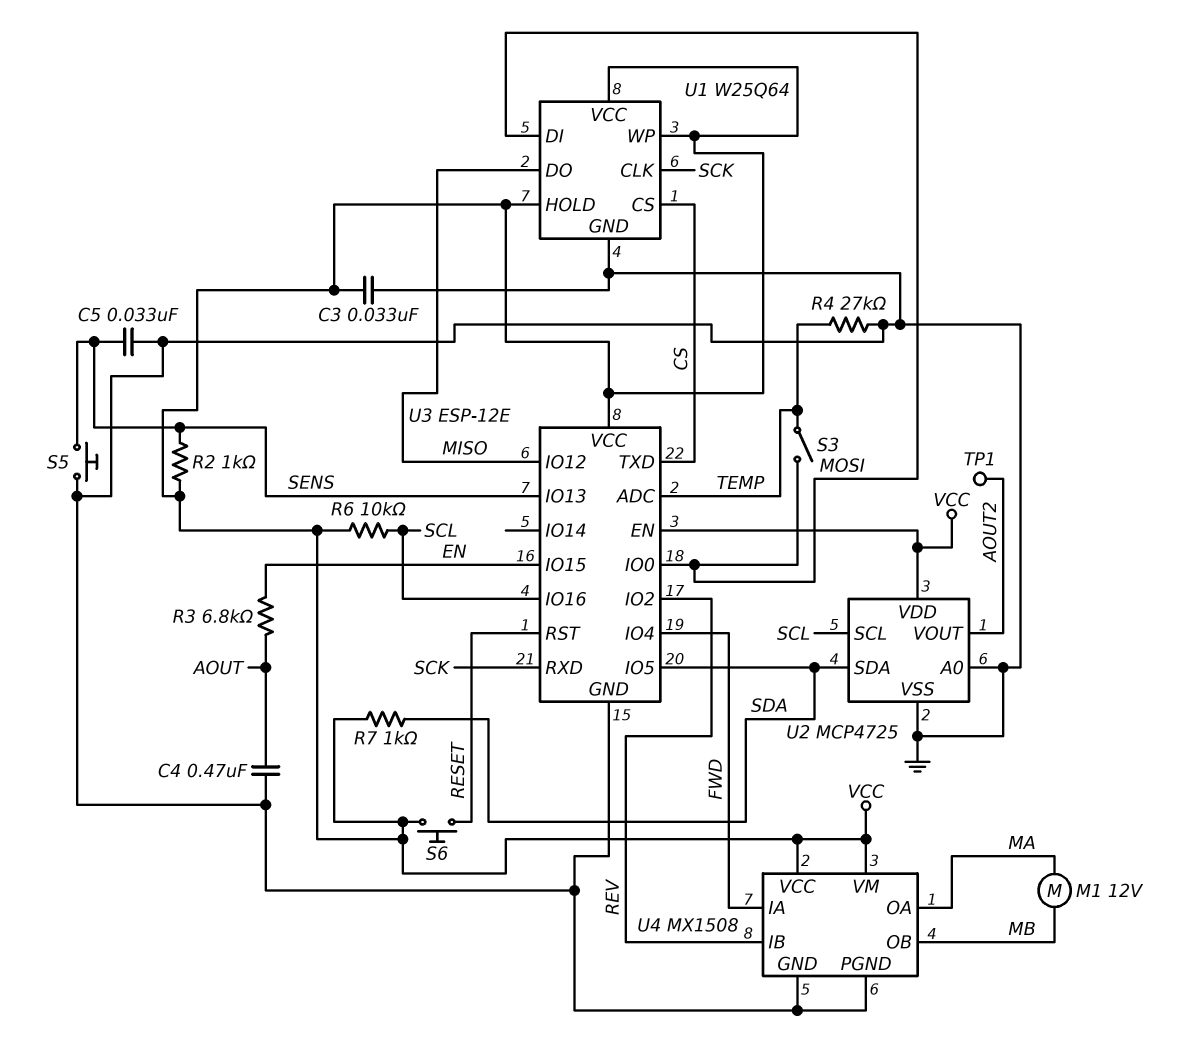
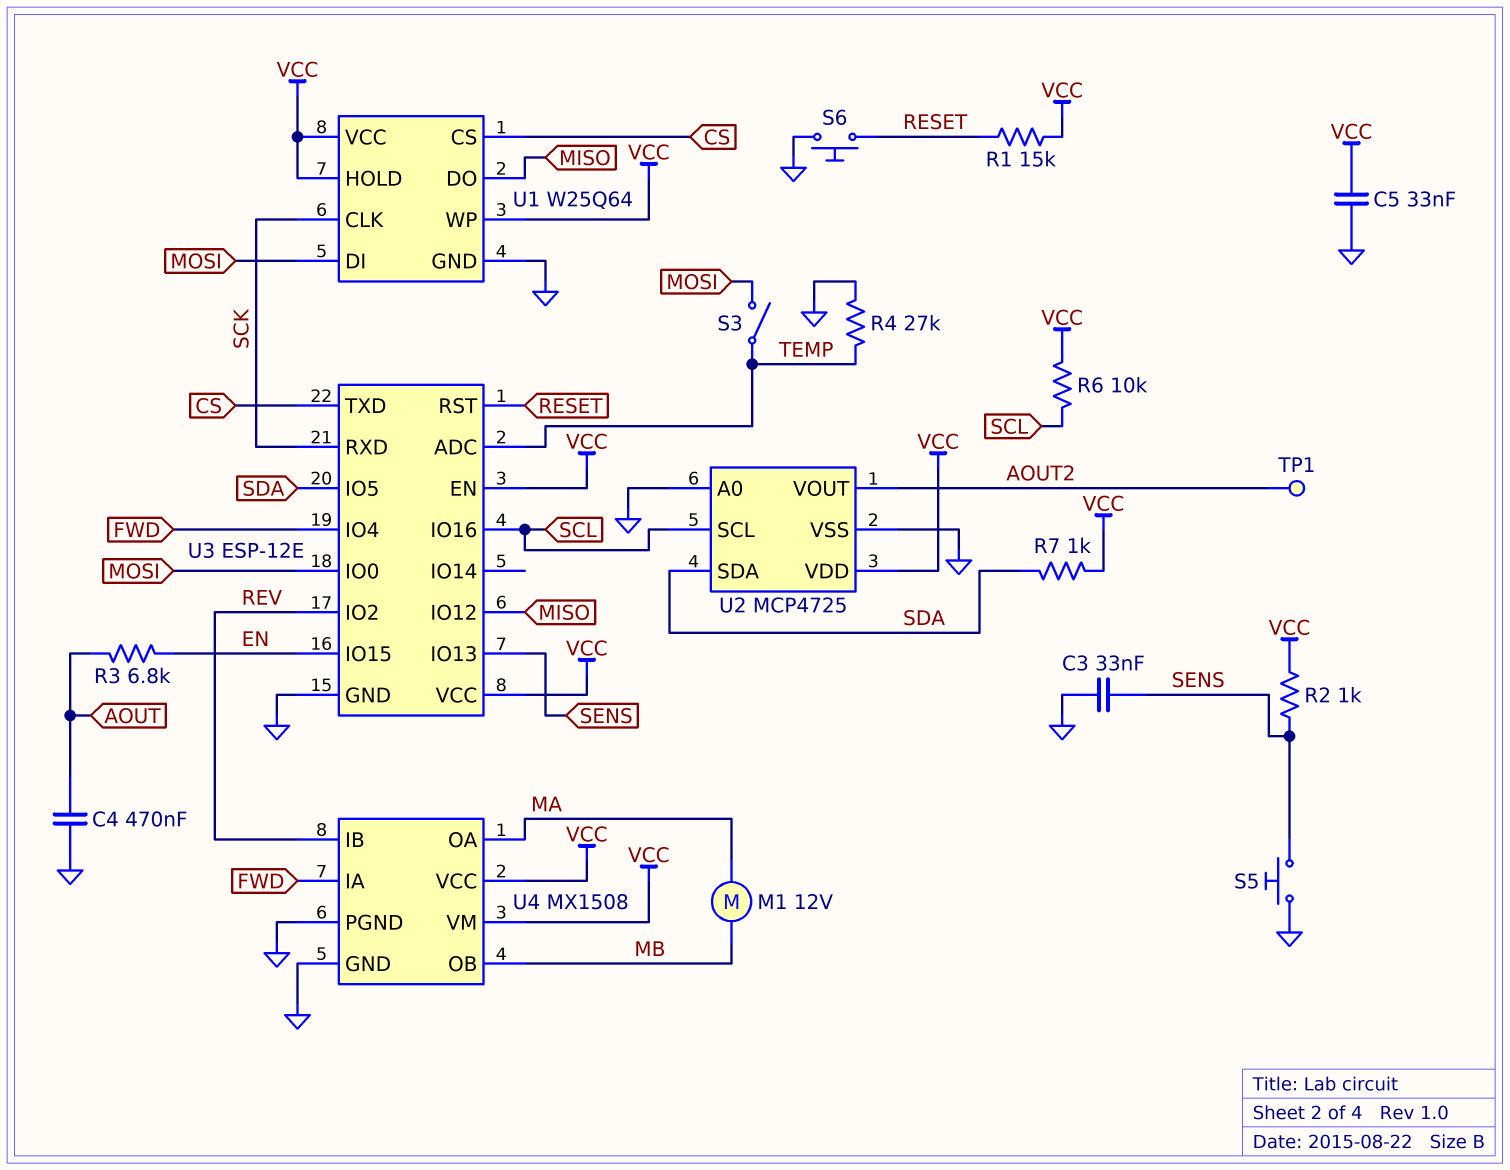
C3: 33nF (GND, VCC) -> 33nF (GND, SENS)
C5: 33nF (GND, SENS) -> 33nF (GND, VCC)
R1: none -> 15k (RESET, VCC)
S6: button (RESET, VCC) -> button (GND, RESET)

